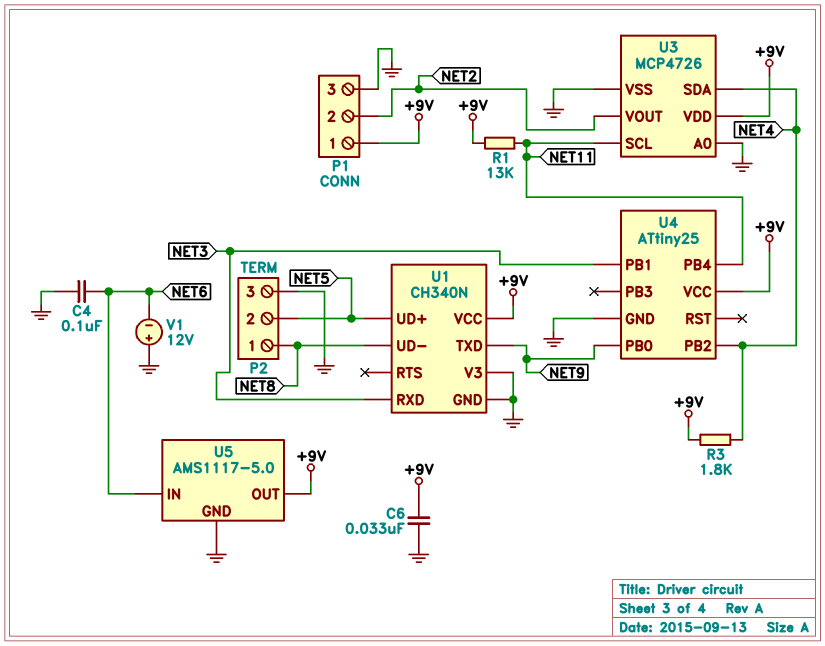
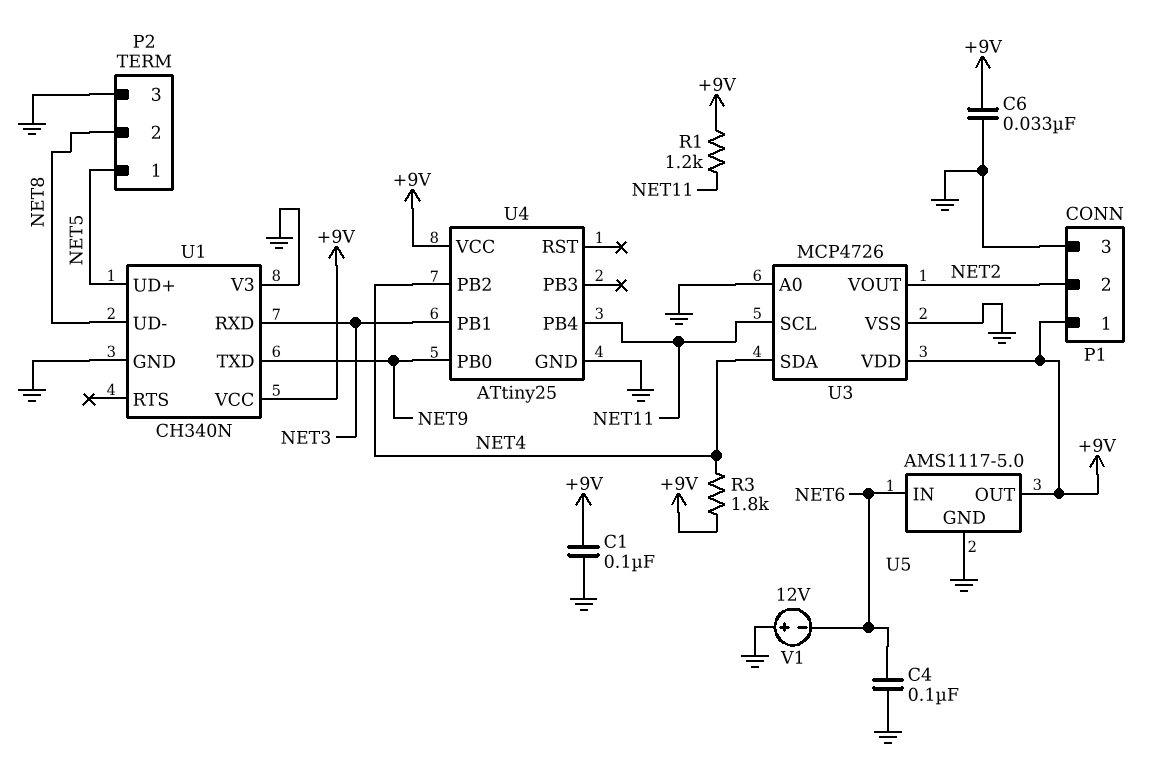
C1: none -> 100nF (+9V, GND)
P2 pin 1: NET8 -> NET5
P2 pin 2: NET5 -> NET8
R1: 13k (+9V, NET11) -> 1.2k (+9V, NET11)

